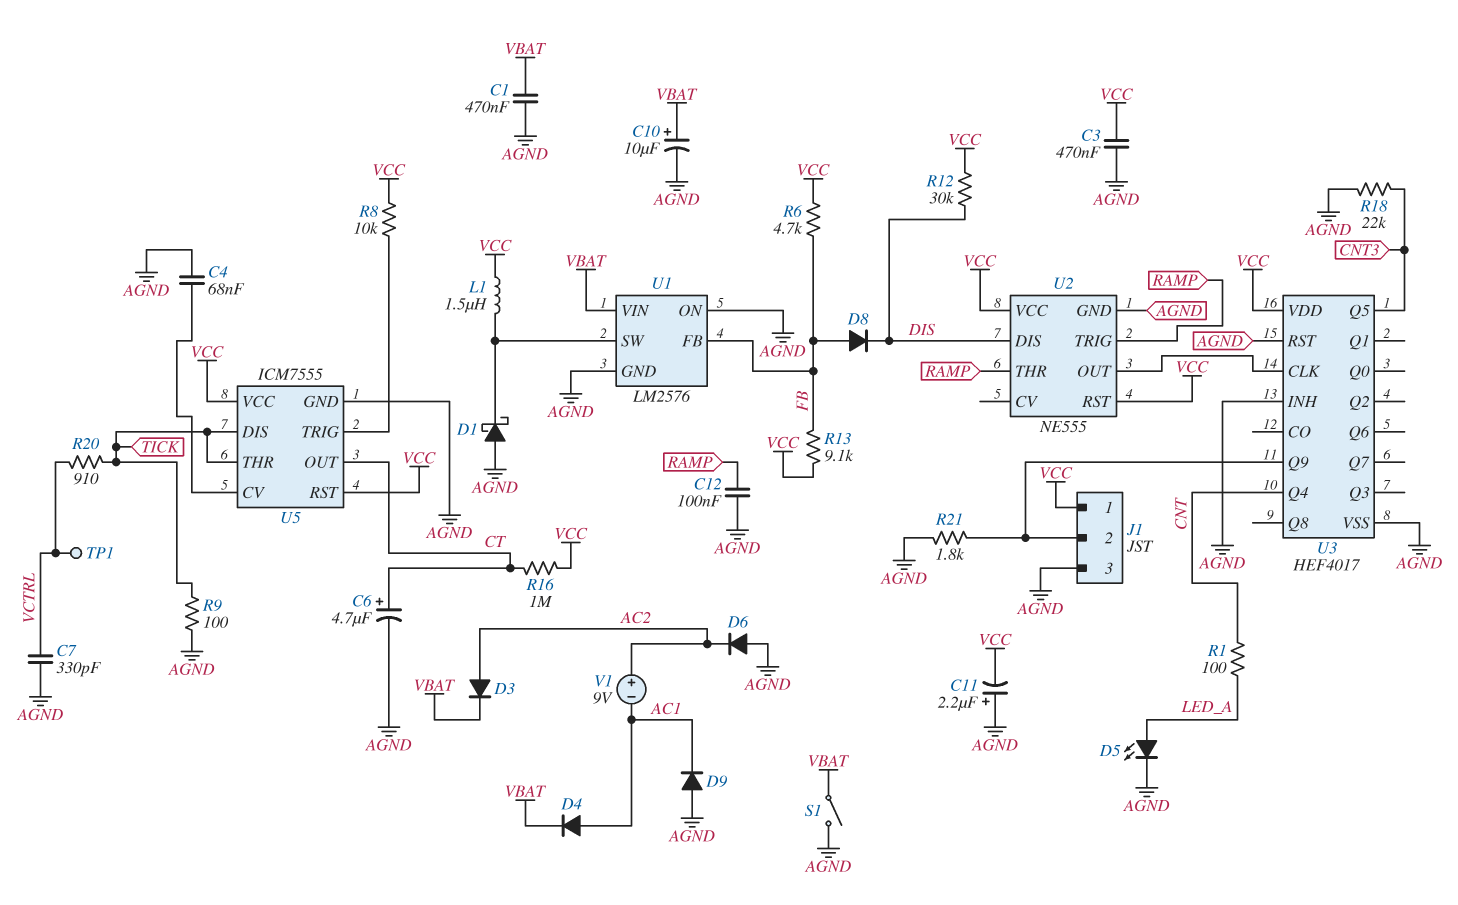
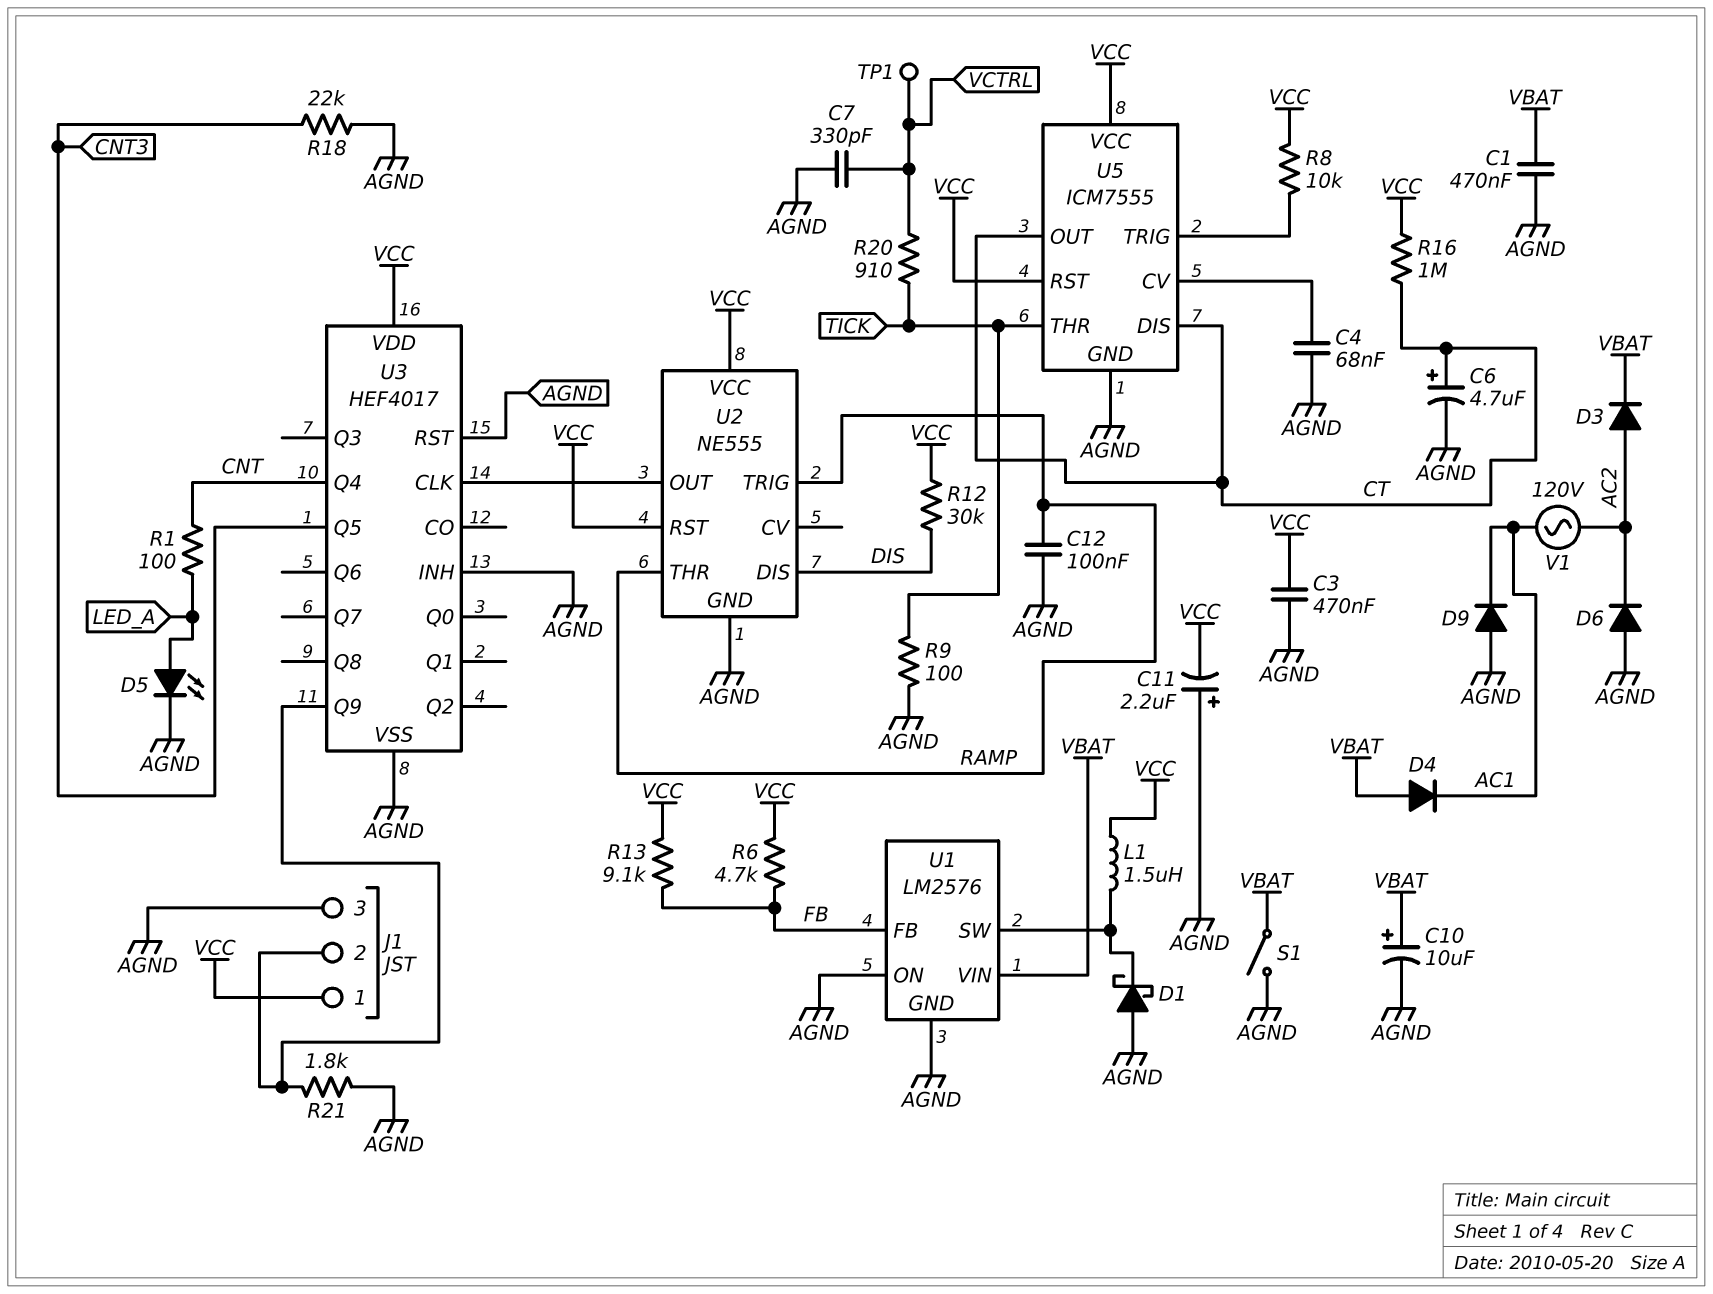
D4: diode (A AC1, K VBAT) -> diode (A VBAT, K AC1)
D8: diode (A FB, K DIS) -> none
U5 pin DIS: TICK -> CT
V1: 9V (plus AC2, minus AC1) -> AC 120V (AC1, AC2)

